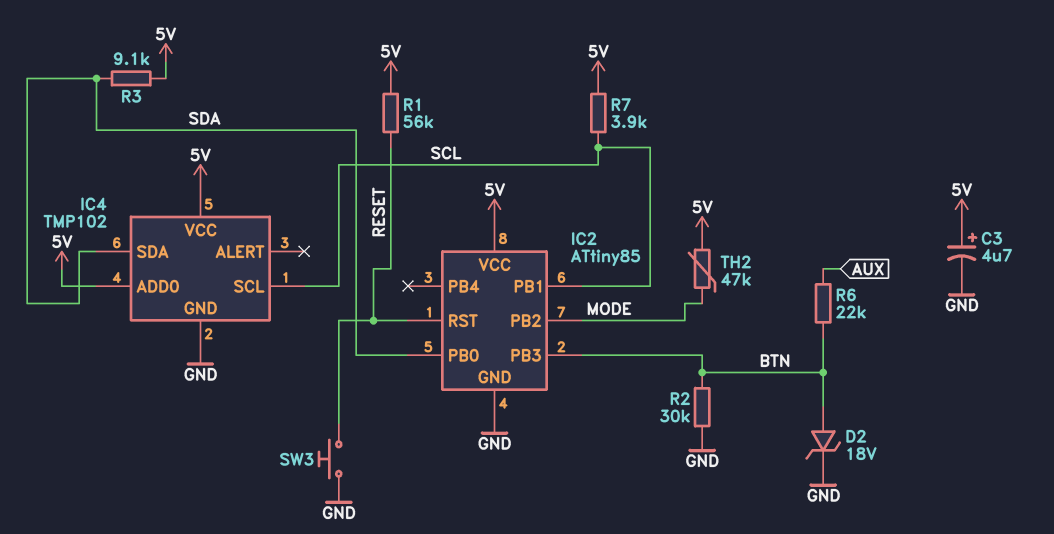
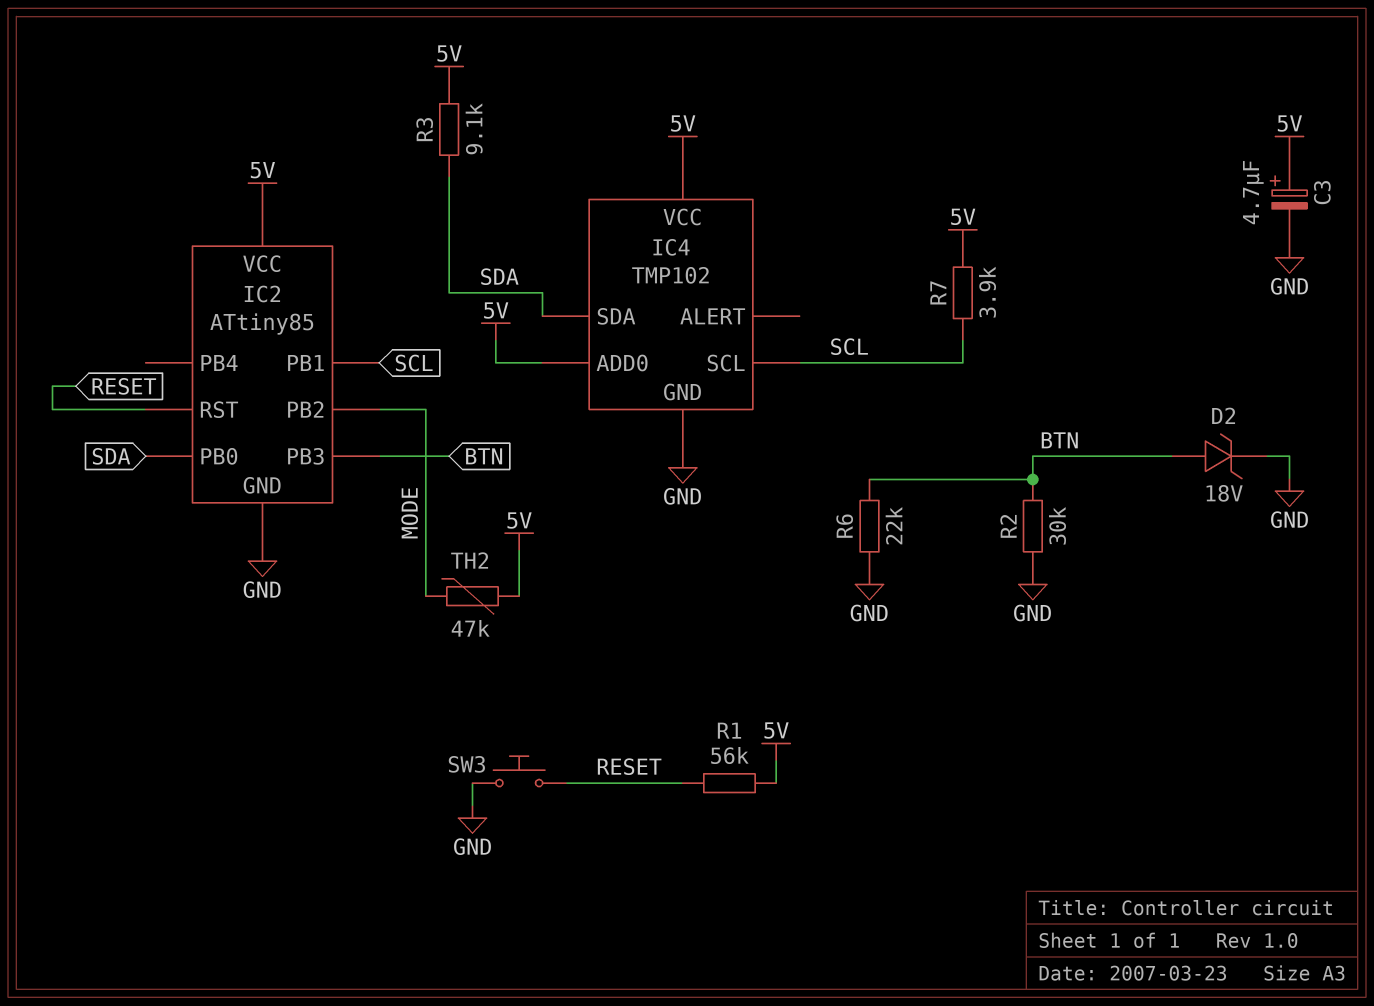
R6: 22k (AUX, BTN) -> 22k (BTN, GND)

